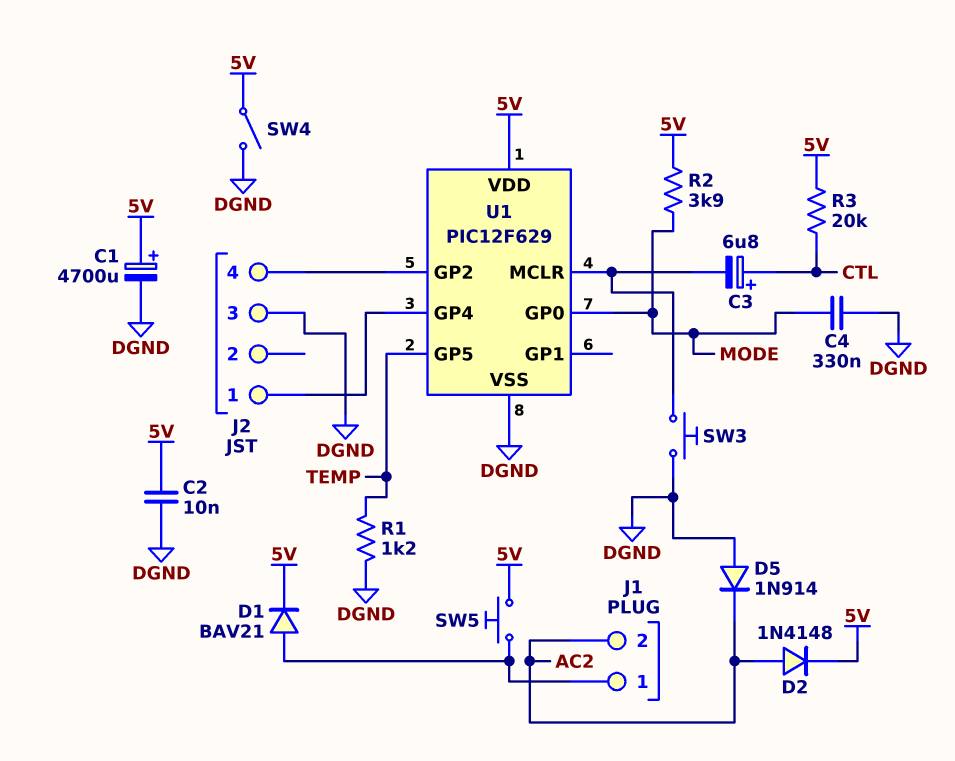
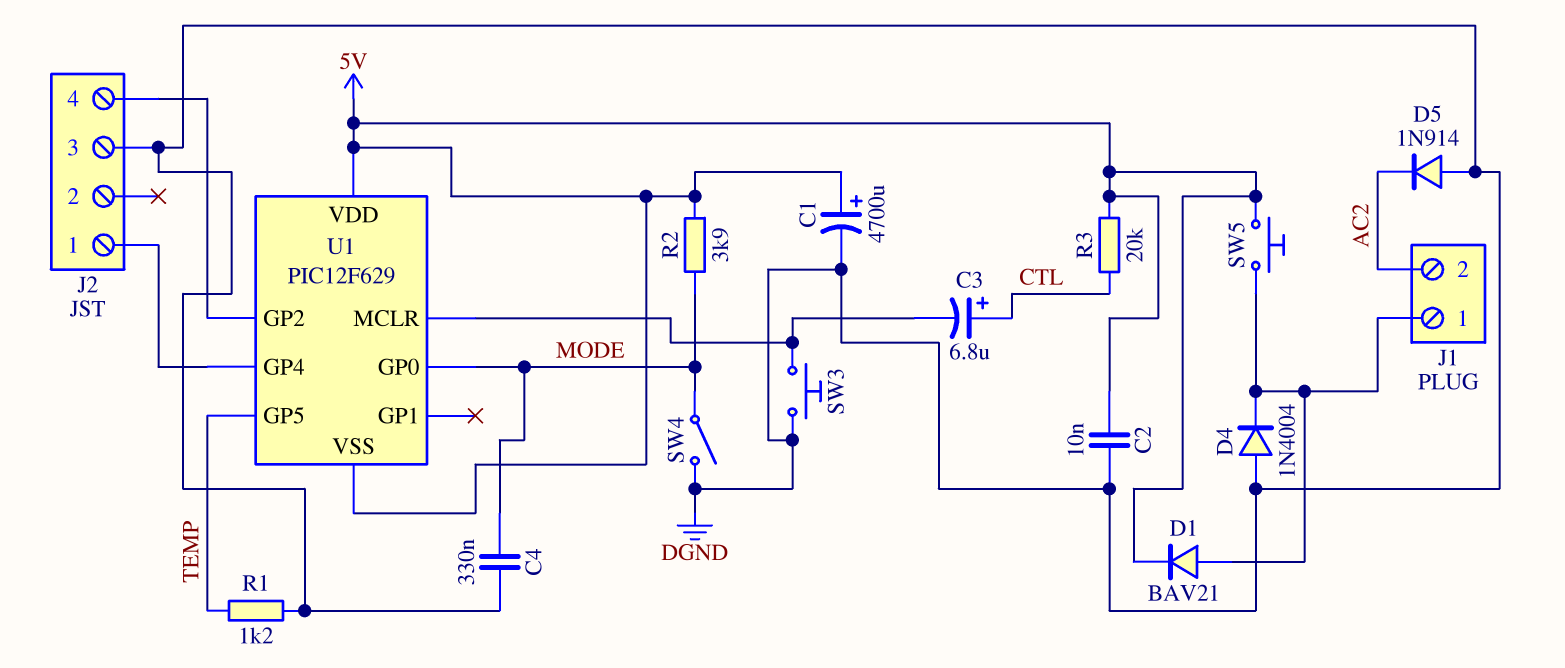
D2: diode 1N4148 (A AC2, K 5V) -> none
D4: none -> diode 1N4004 (A DGND, K J1/1)
SW4: switch (5V, DGND) -> switch (DGND, MODE)
U1 pin VSS: DGND -> 5V

